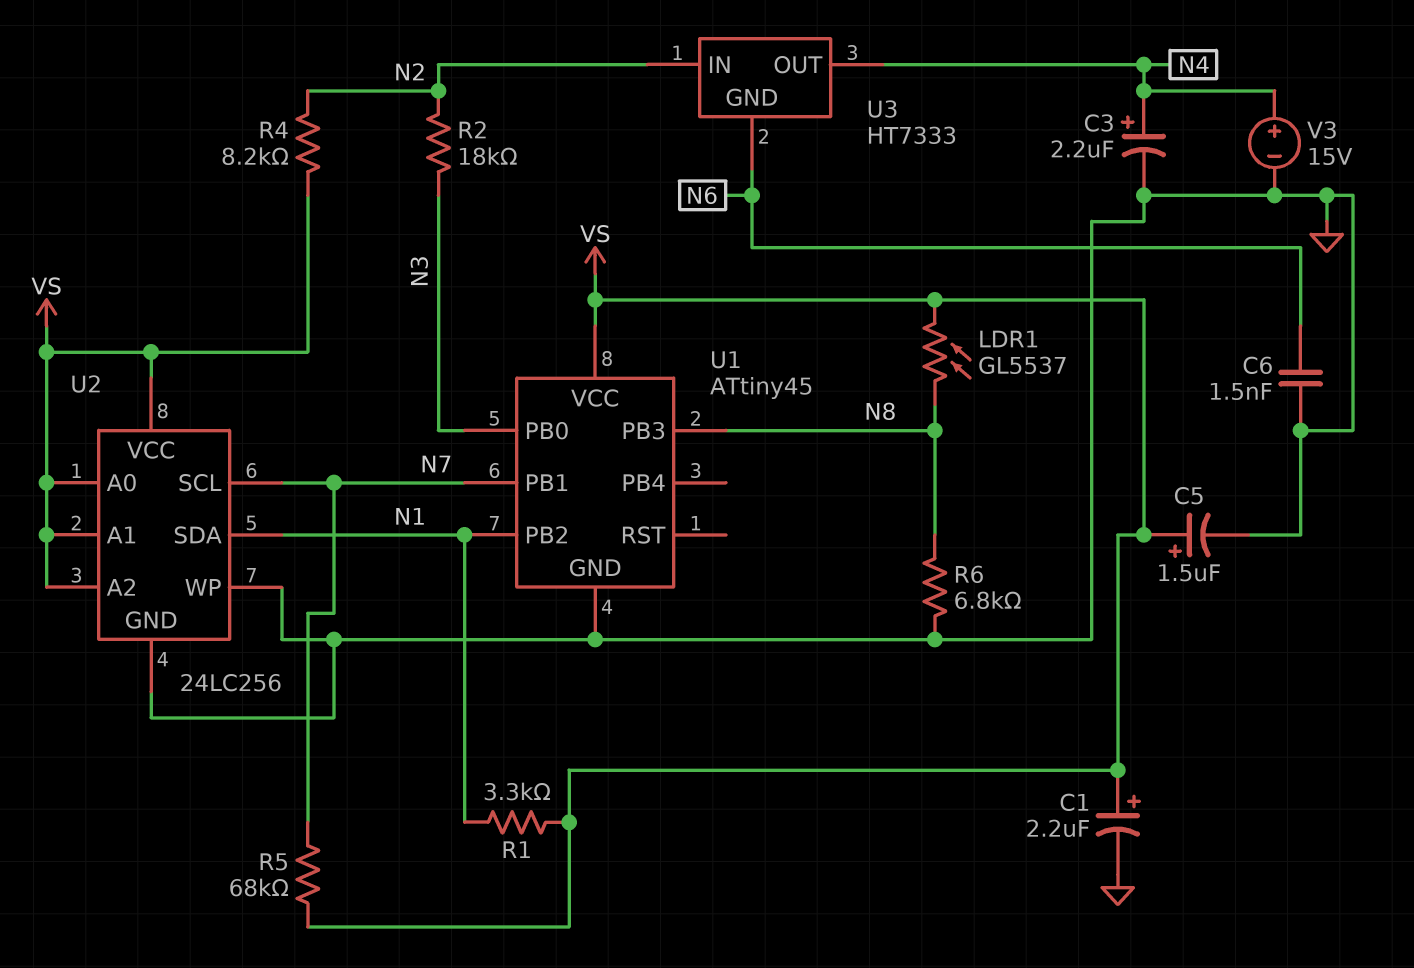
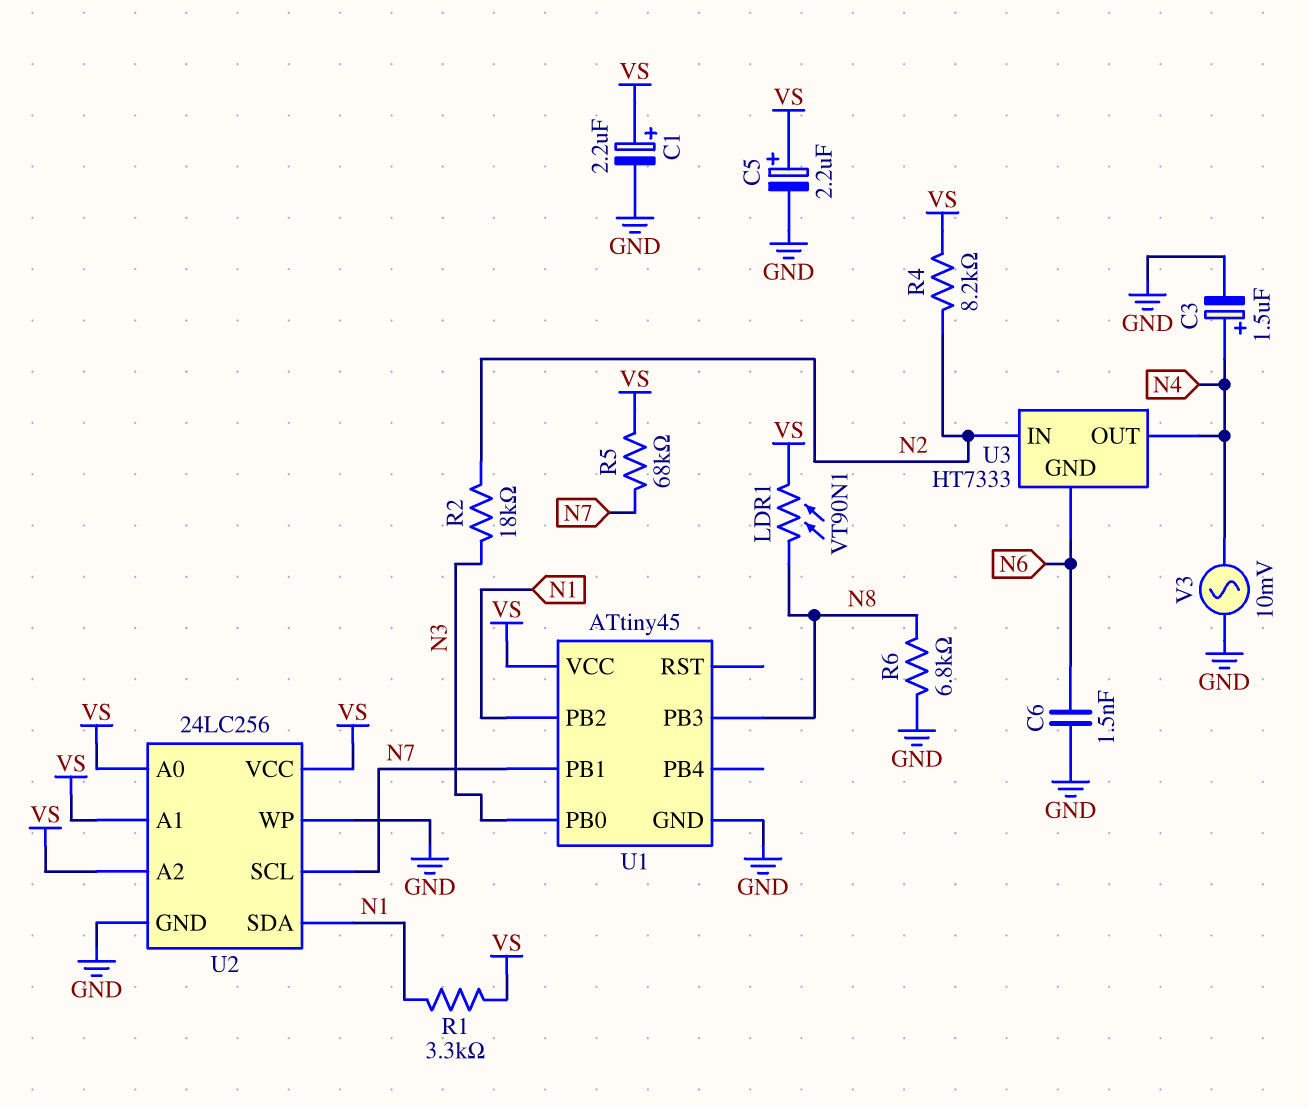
C3: 2.2uF (plus N4, minus GND) -> 1.5uF (plus N4, minus GND)
C5: 1.5uF (plus VS, minus GND) -> 2.2uF (plus VS, minus GND)
LDR1: GL5537 (N8, VS) -> VT90N1 (N8, VS)
V3: 15V (plus N4, minus GND) -> AC 10mV (GND, N4)

